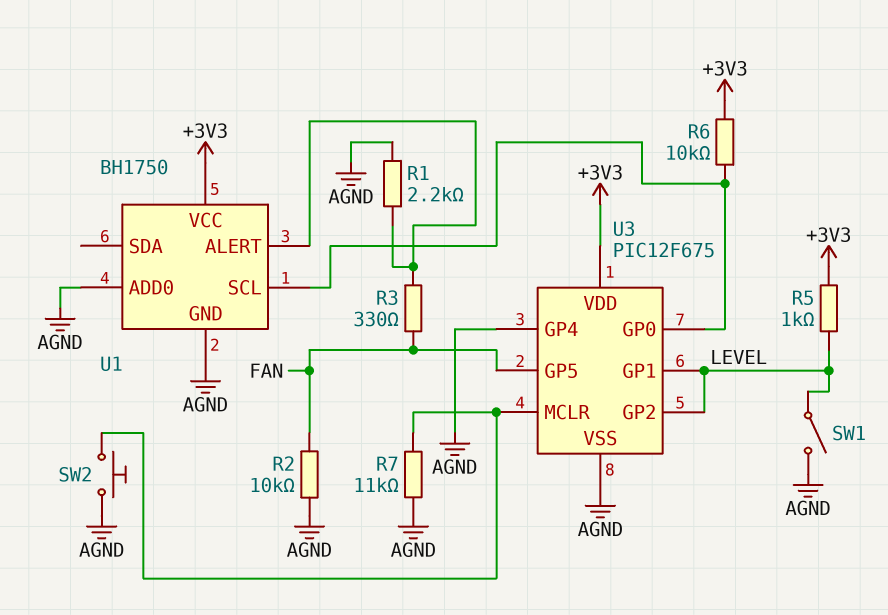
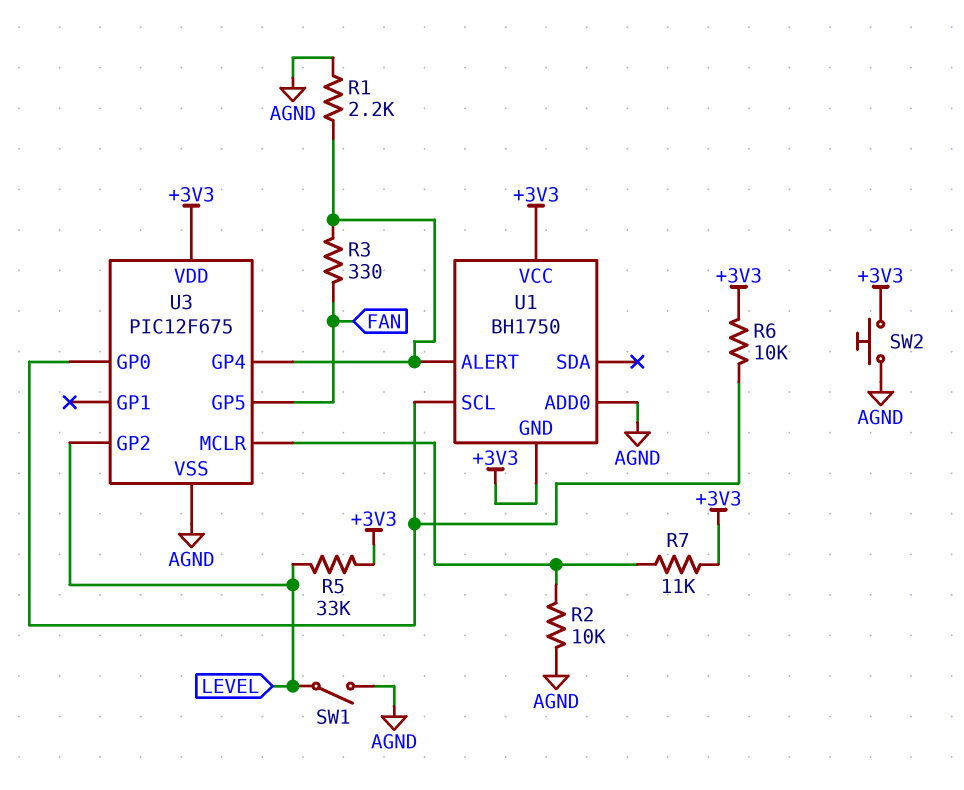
R2: 10k (AGND, FAN) -> 10k (AGND, U3/MCLR)
R5: 1k (+3V3, LEVEL) -> 33k (+3V3, LEVEL)
R7: 11k (AGND, U3/MCLR) -> 11k (+3V3, U3/MCLR)
SW2: button (AGND, U3/MCLR) -> button (+3V3, AGND)
U1 pin GND: AGND -> +3V3
U3 pin GP1: LEVEL -> none
U3 pin GP4: AGND -> U1/ALERT

